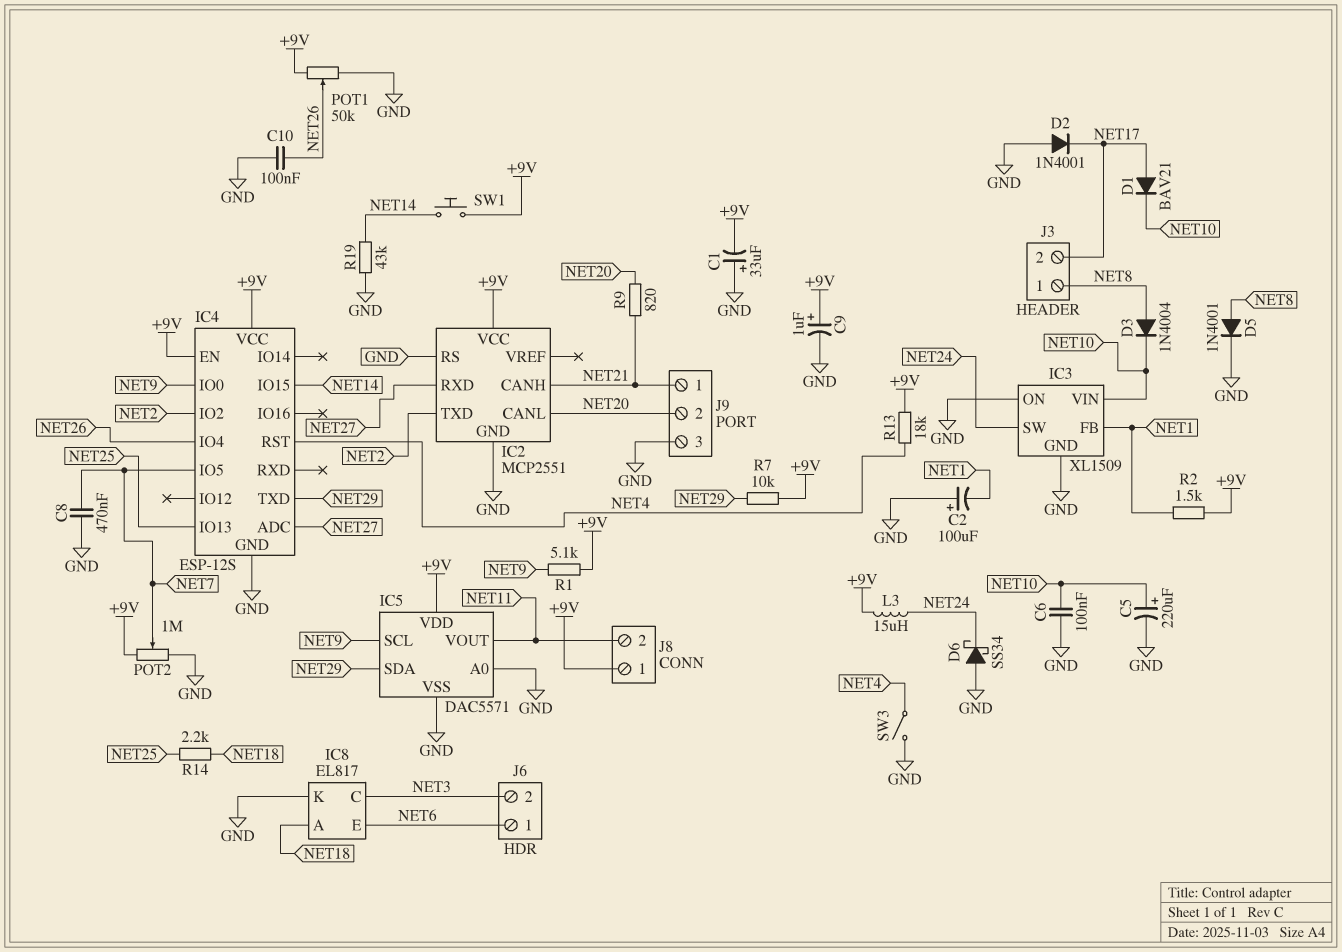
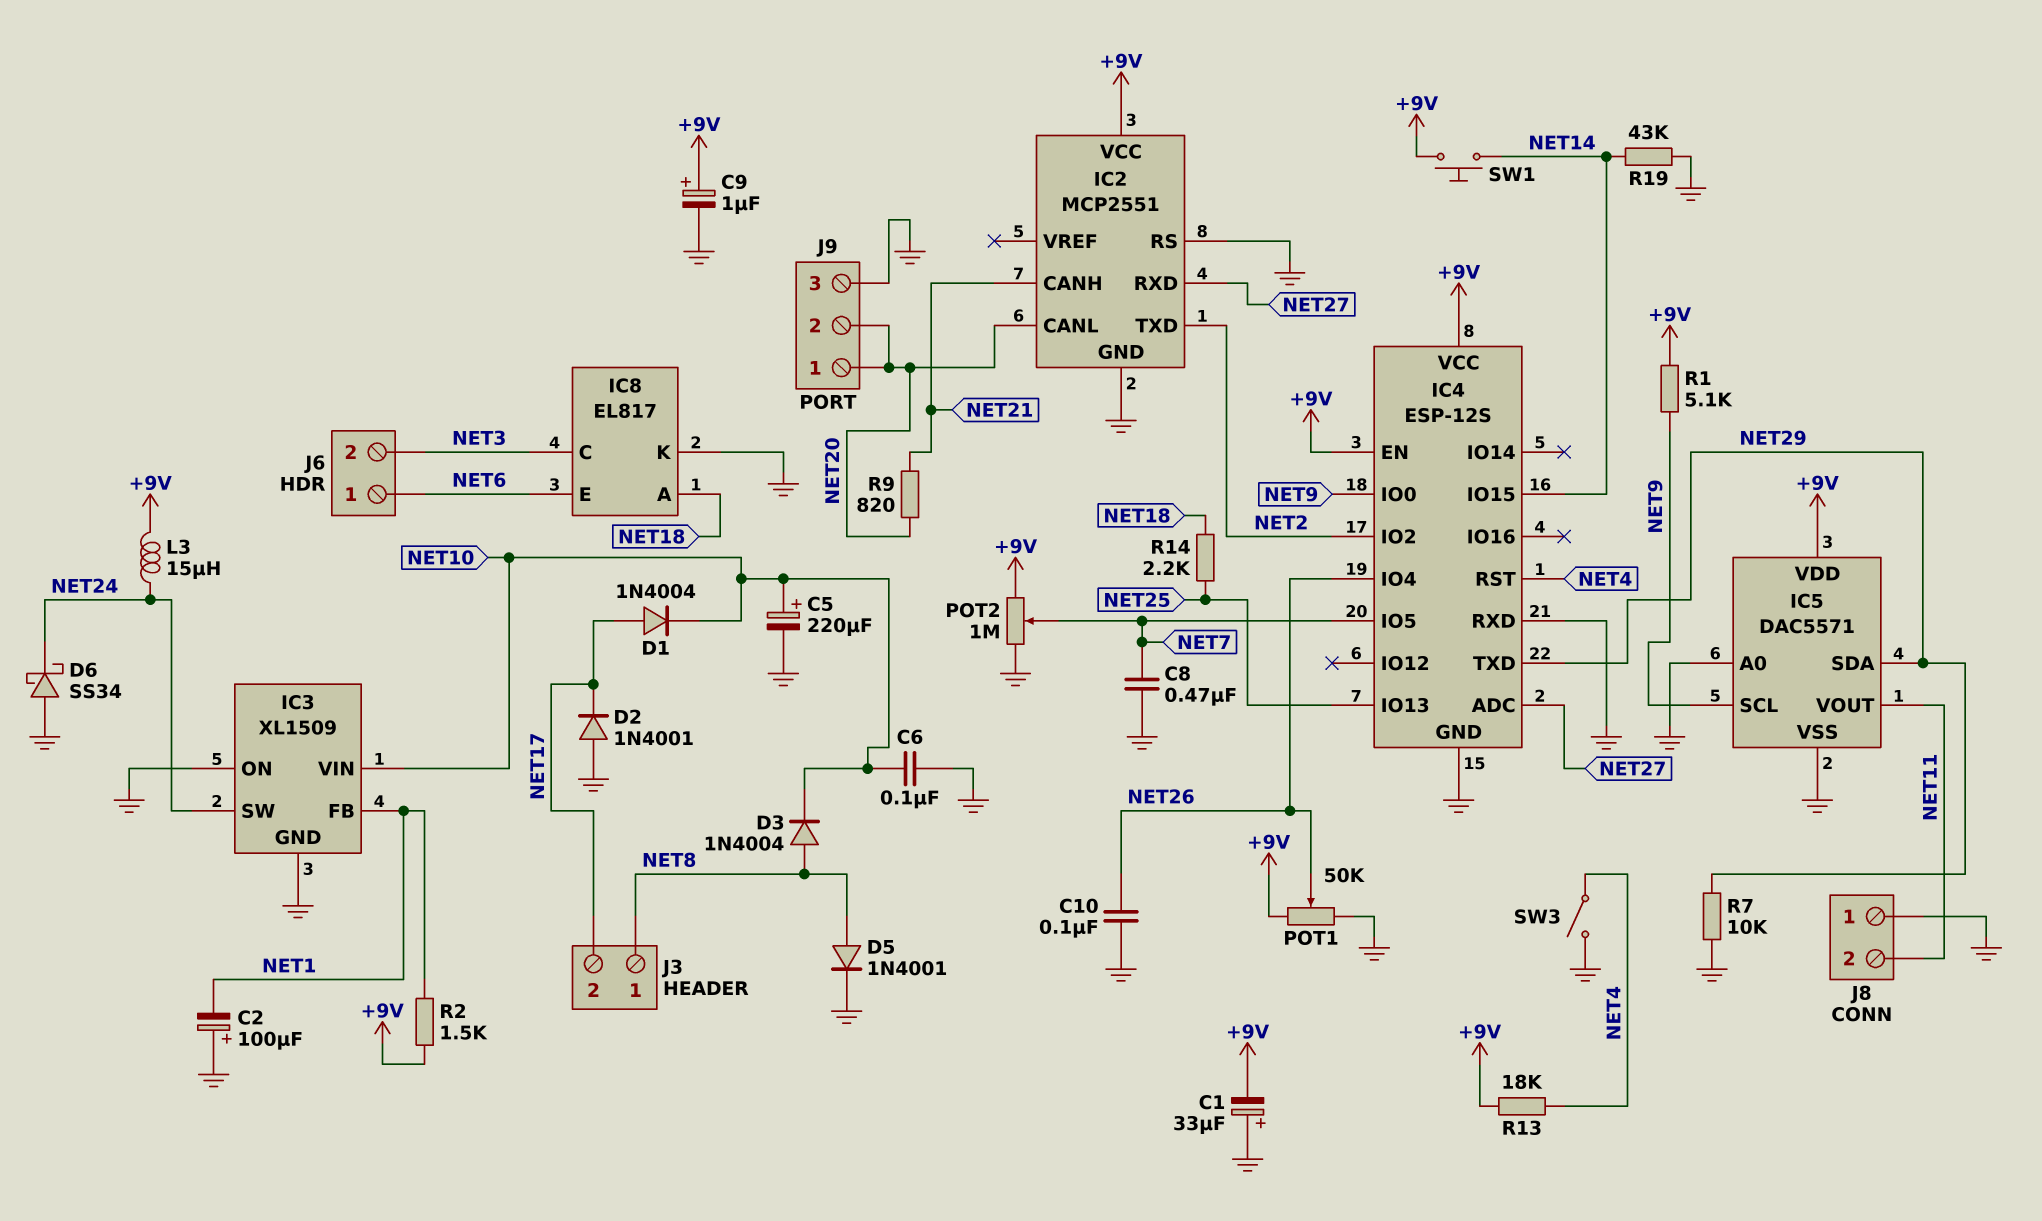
D1: diode BAV21 (A NET17, K NET10) -> diode 1N4004 (A NET17, K NET10)
IC4 pin RXD: none -> GND
J8 pin 1: +9V -> GND
J9 pin 1: NET21 -> NET20
R7: 10k (+9V, NET29) -> 10k (GND, NET29)

